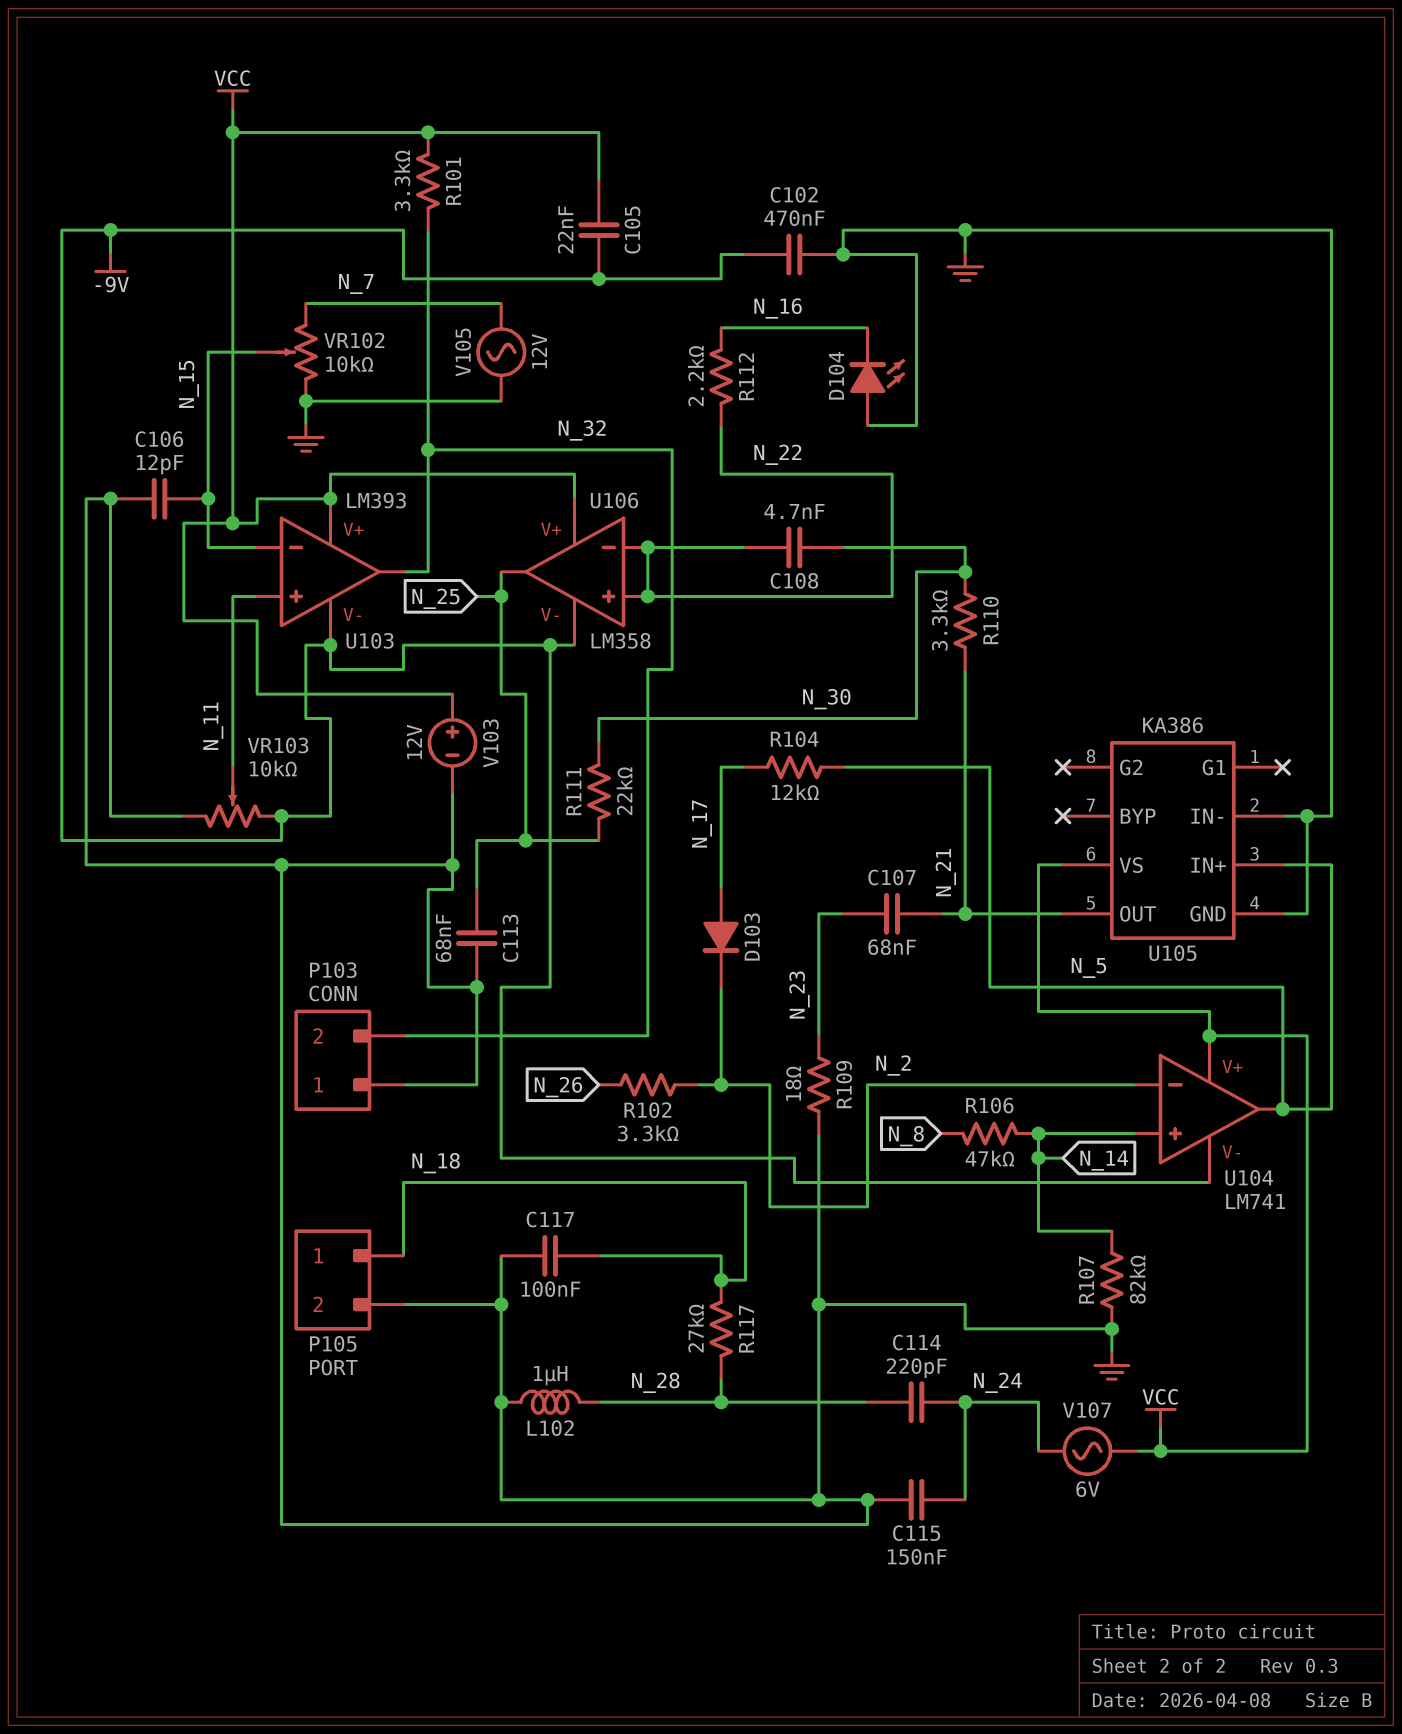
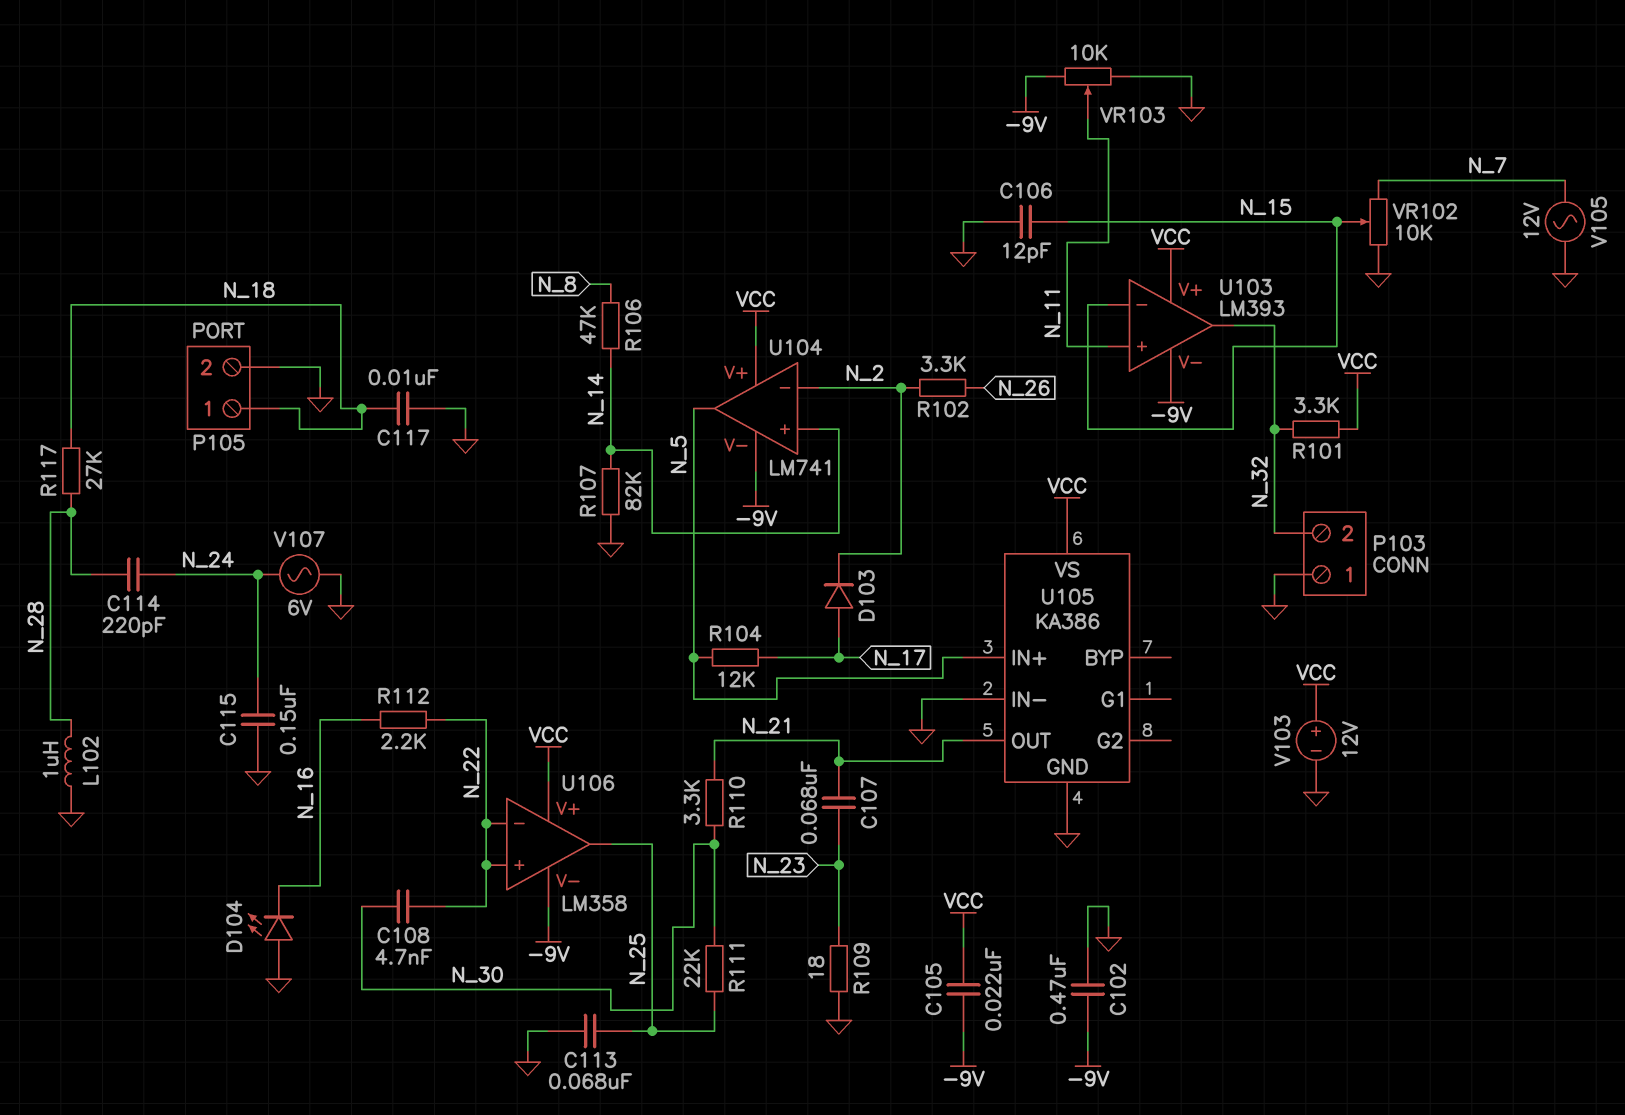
C117: 100nF (GND, N_18) -> 10nF (GND, N_18)
V107: AC 6V (N_24, VCC) -> AC 6V (GND, N_24)

